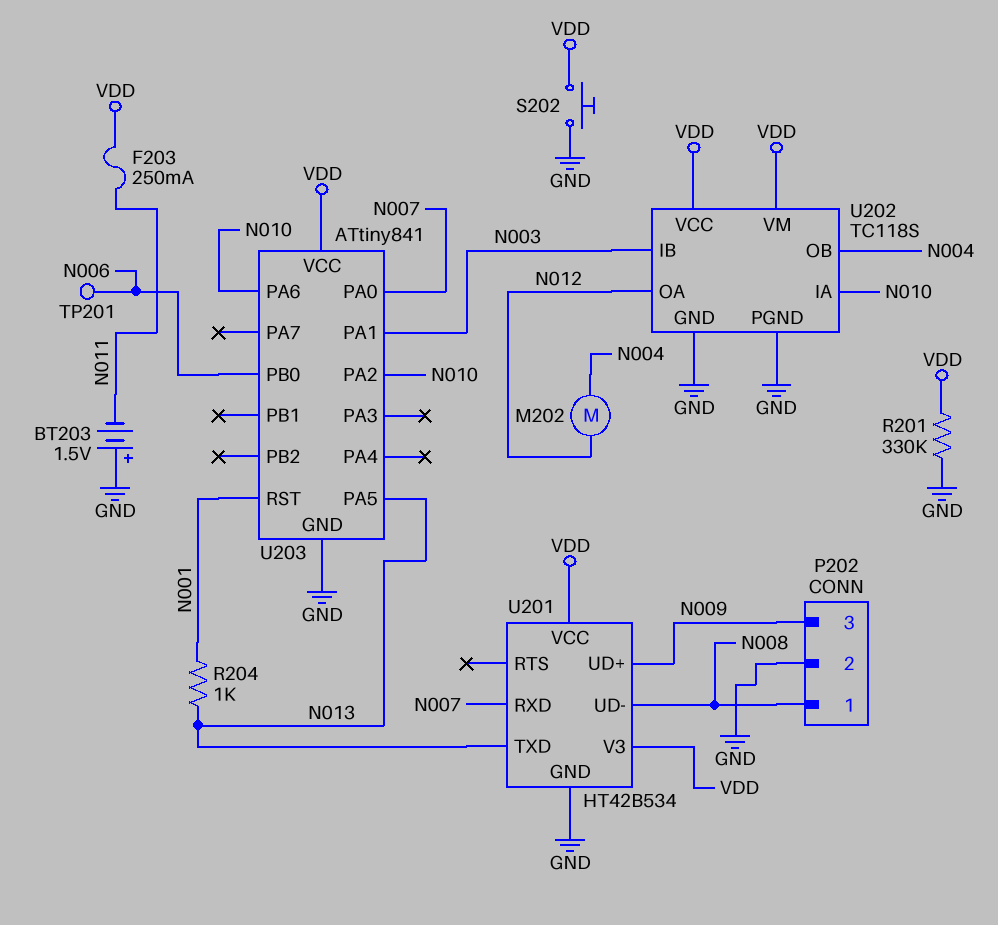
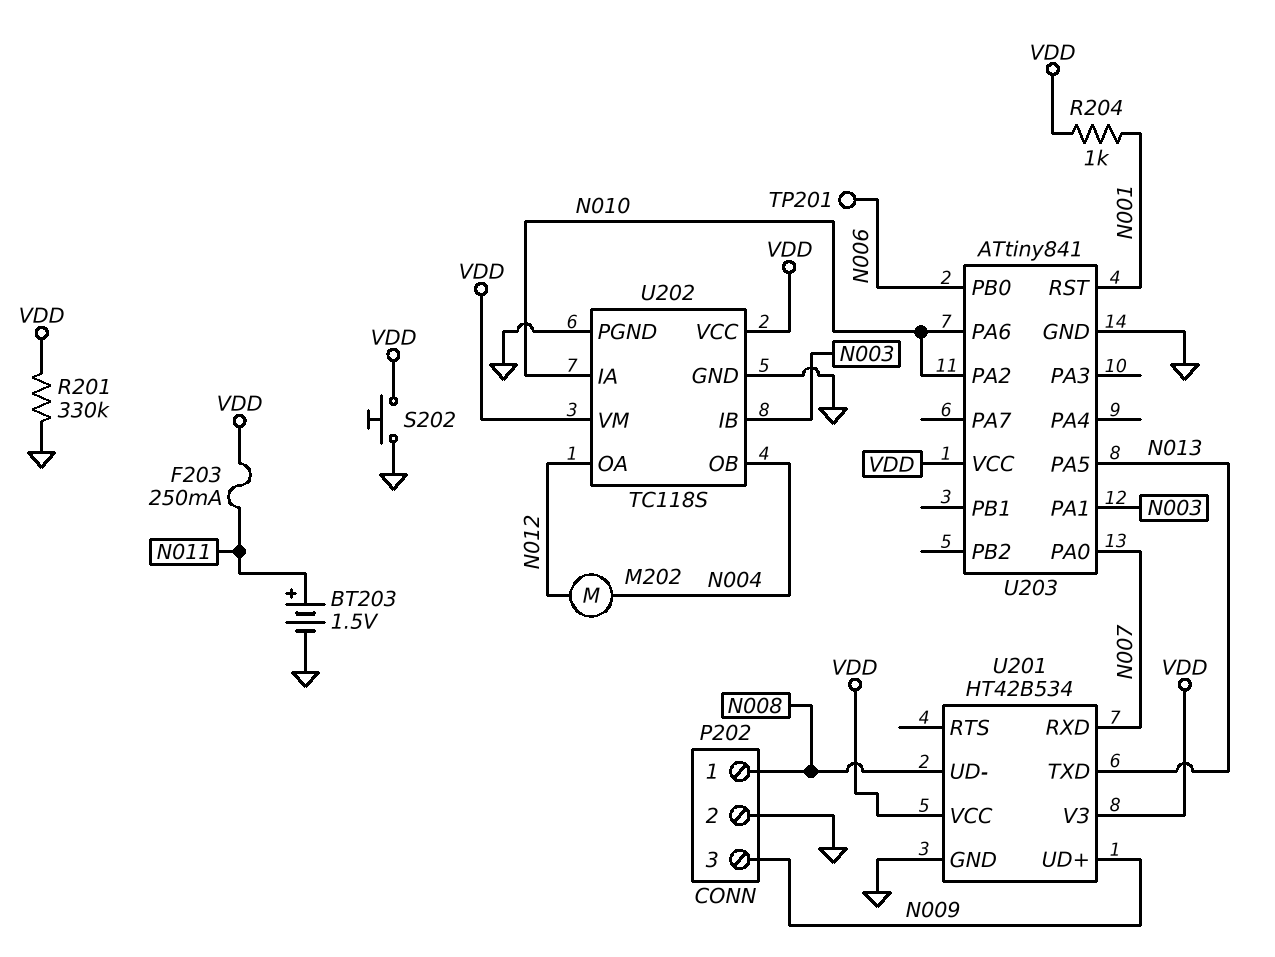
BT203: 1.5V (plus GND, minus N011) -> 1.5V (plus N011, minus GND)
R204: 1k (N001, N013) -> 1k (N001, VDD)

